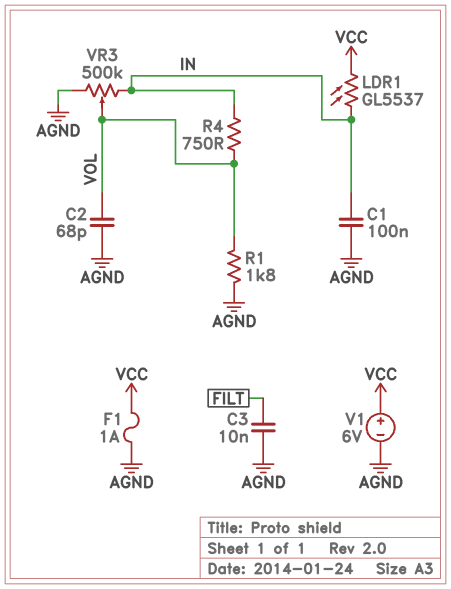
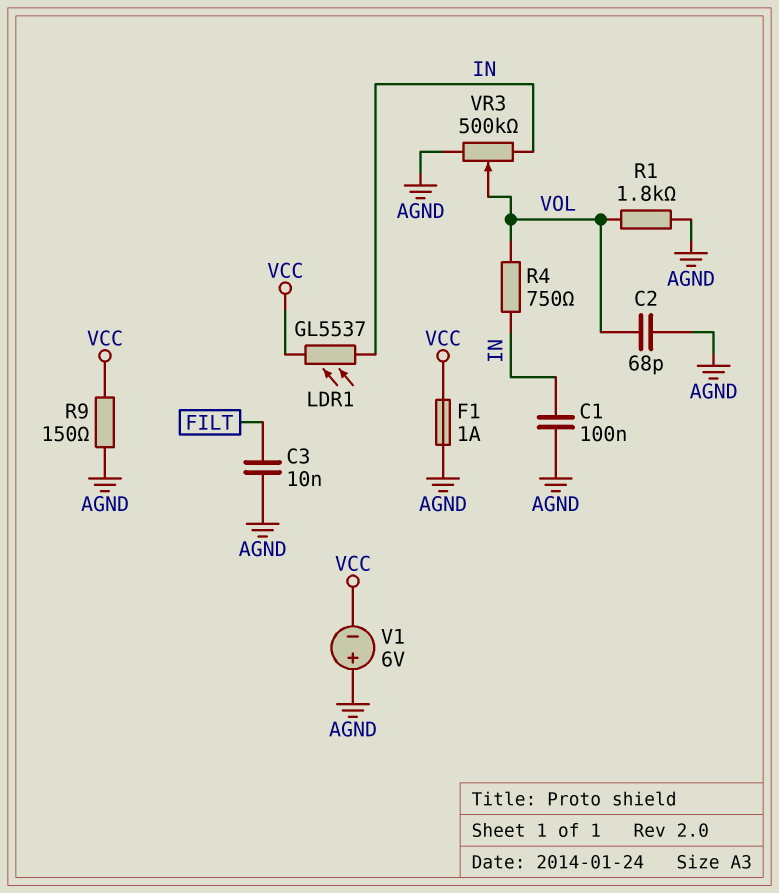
R9: none -> 150 (AGND, VCC)
V1: 6V (plus VCC, minus AGND) -> 6V (plus AGND, minus VCC)

